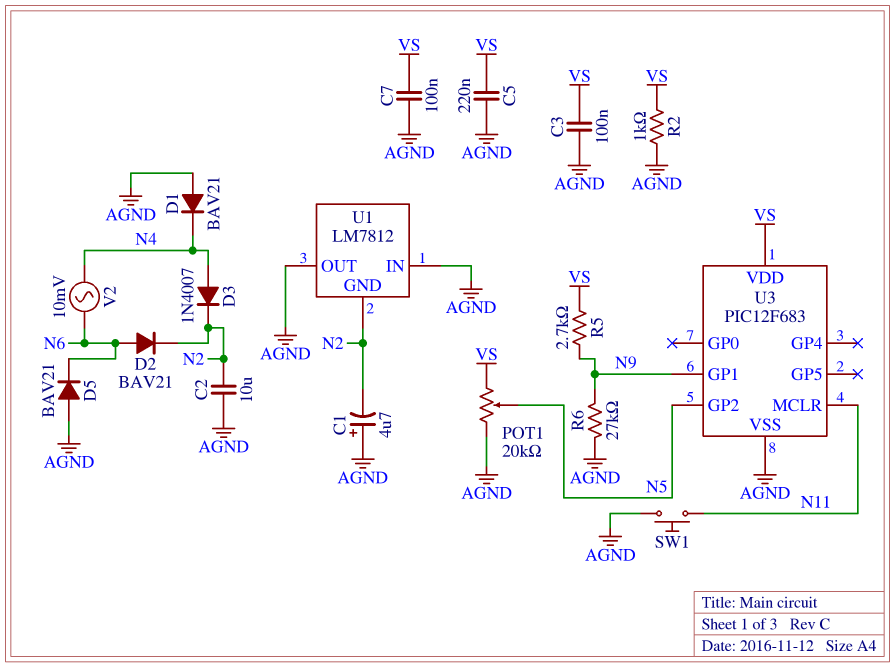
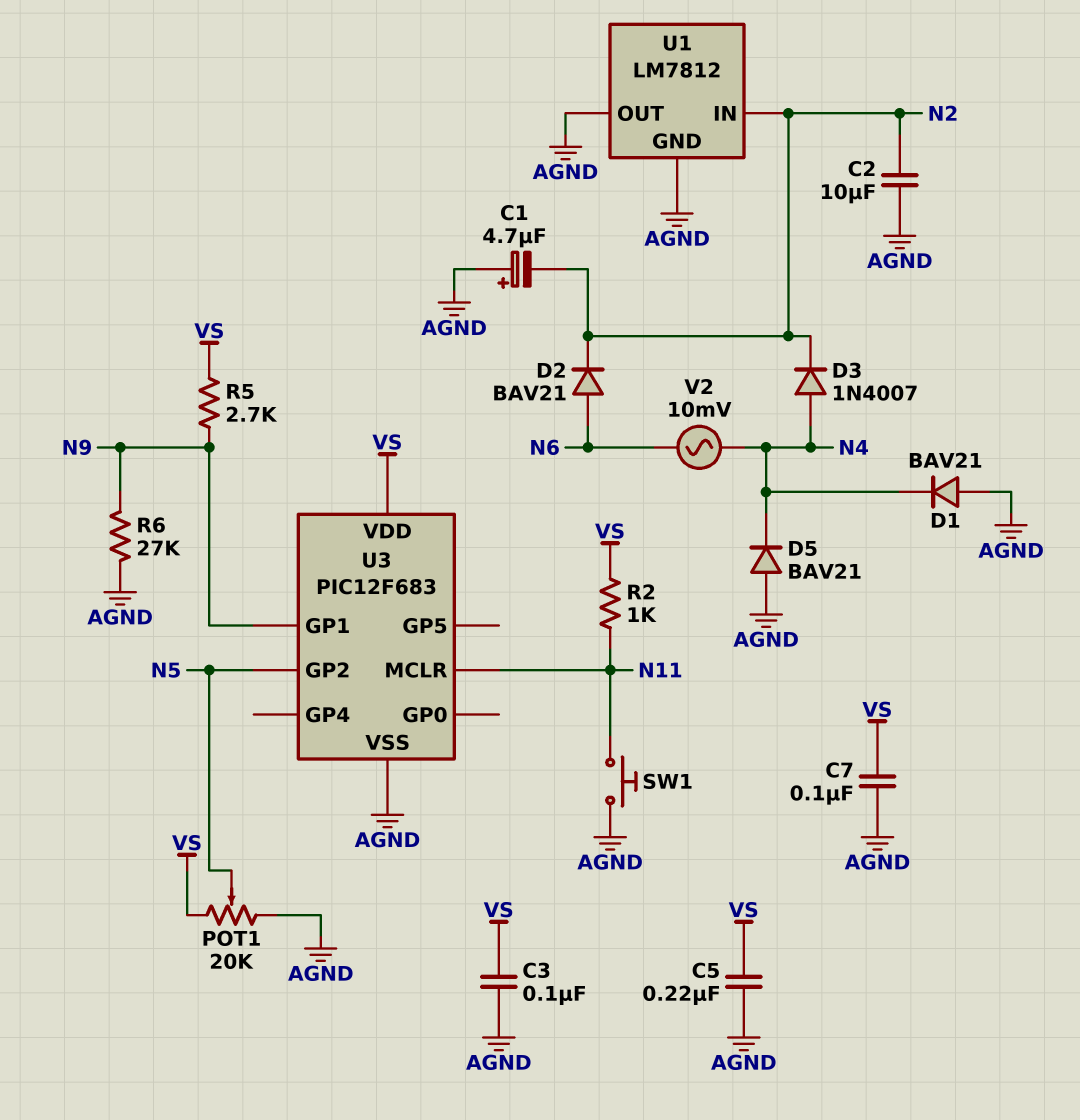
D5: diode BAV21 (A AGND, K N6) -> diode BAV21 (A AGND, K N4)
R2: 1k (AGND, VS) -> 1k (N11, VS)
U1 pin GND: N2 -> AGND
U1 pin IN: AGND -> N2

